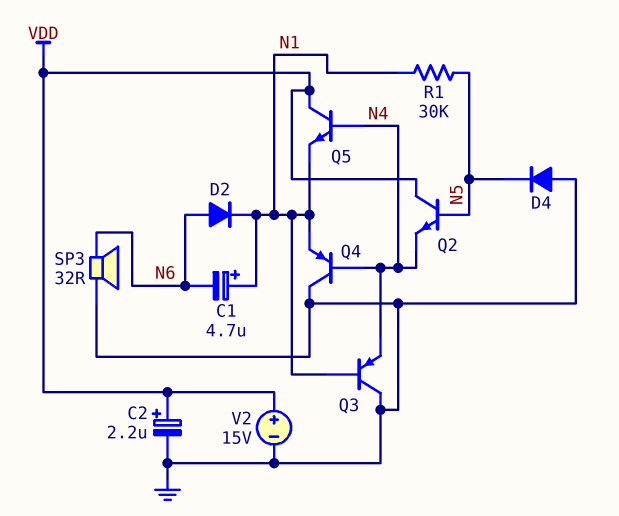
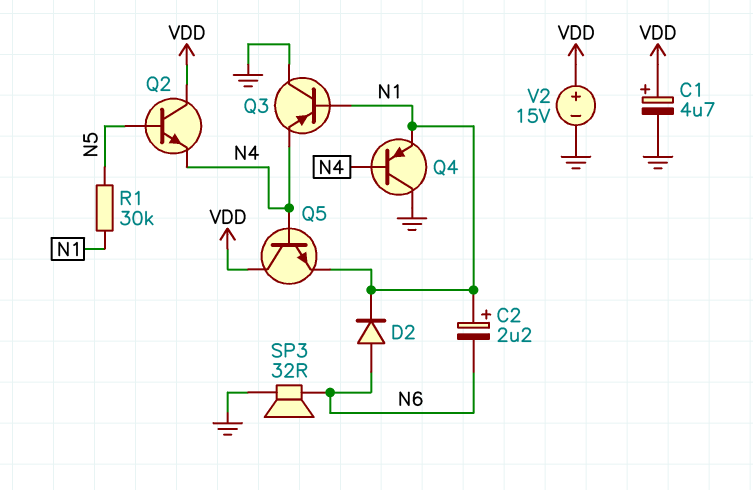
C1: 4.7uF (plus N1, minus N6) -> 4.7uF (plus VDD, minus GND)
C2: 2.2uF (plus VDD, minus GND) -> 2.2uF (plus N1, minus N6)
D4: diode (A GND, K N5) -> none

